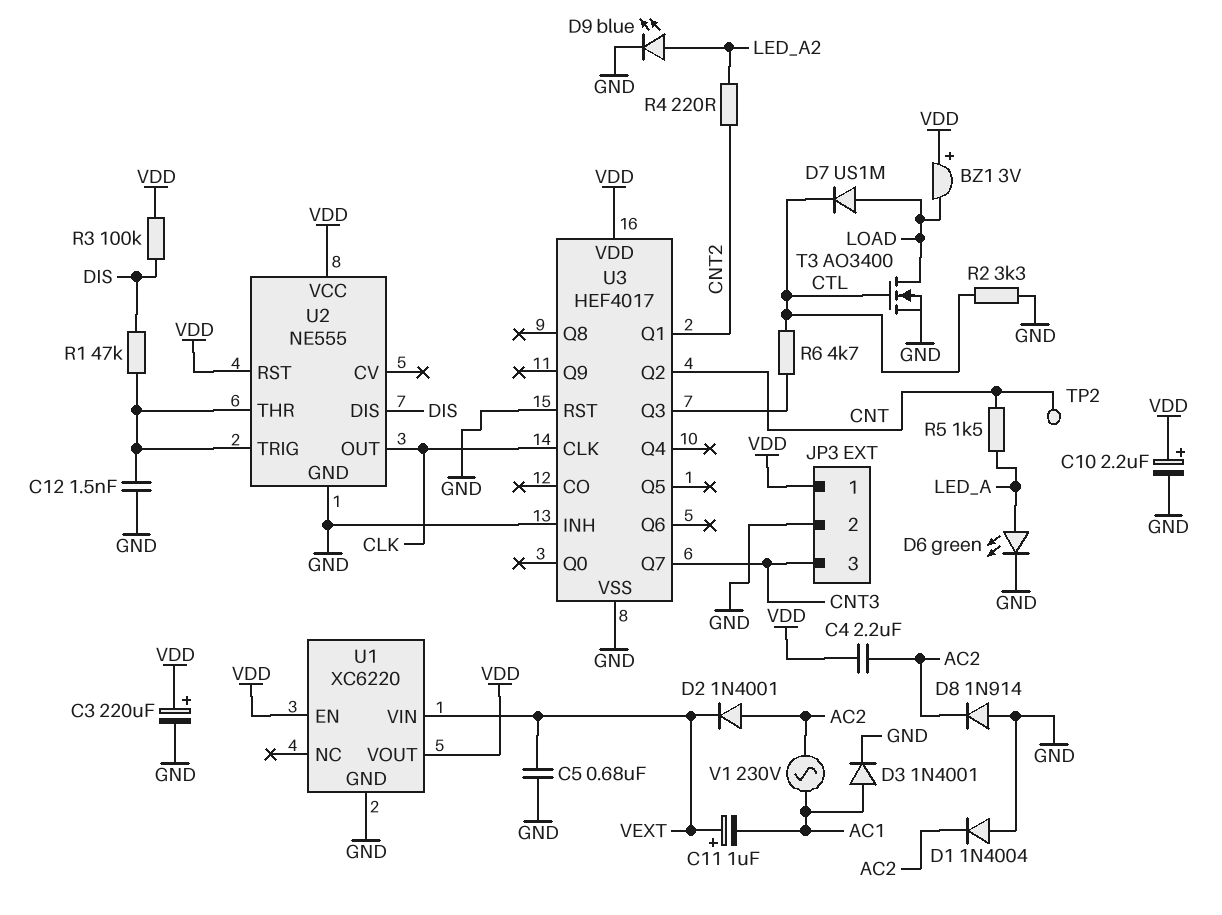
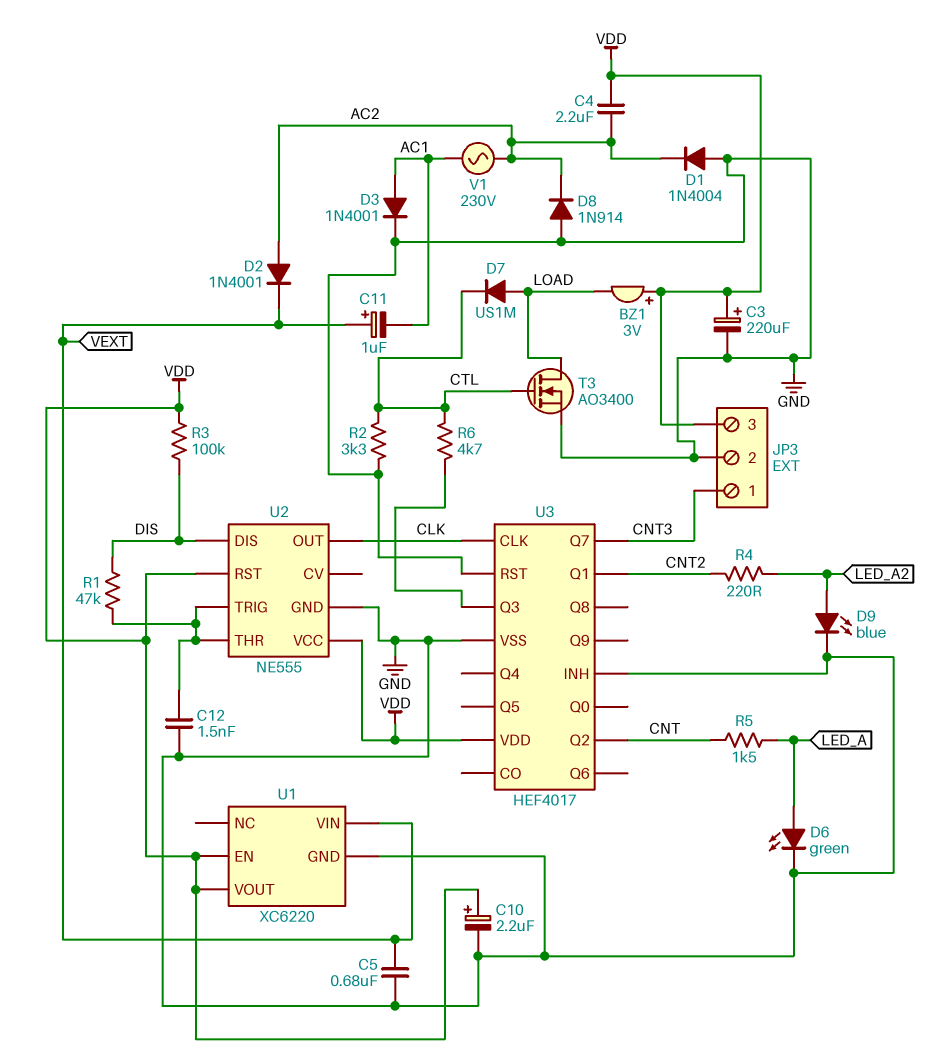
JP3 pin 1: VDD -> CNT3
JP3 pin 3: CNT3 -> VDD
TP2: test point (CNT) -> none

